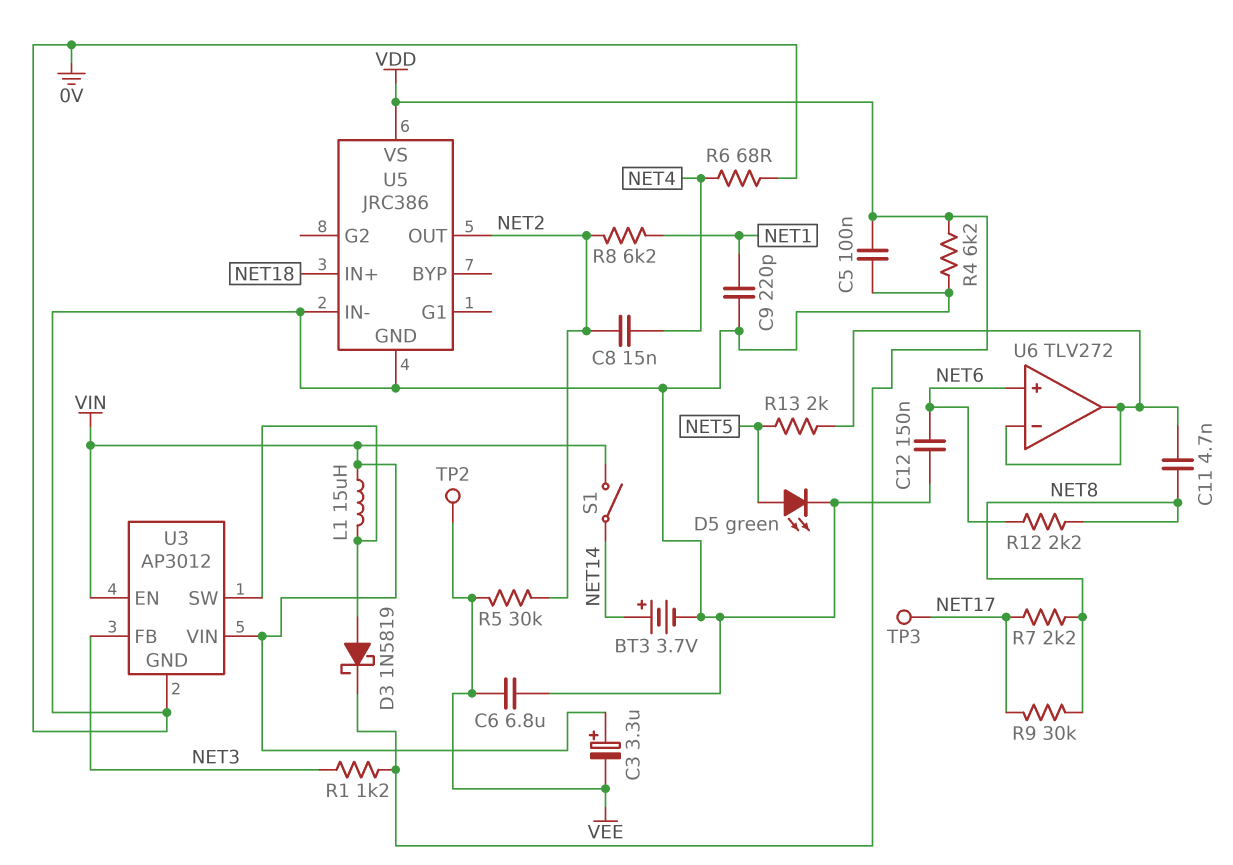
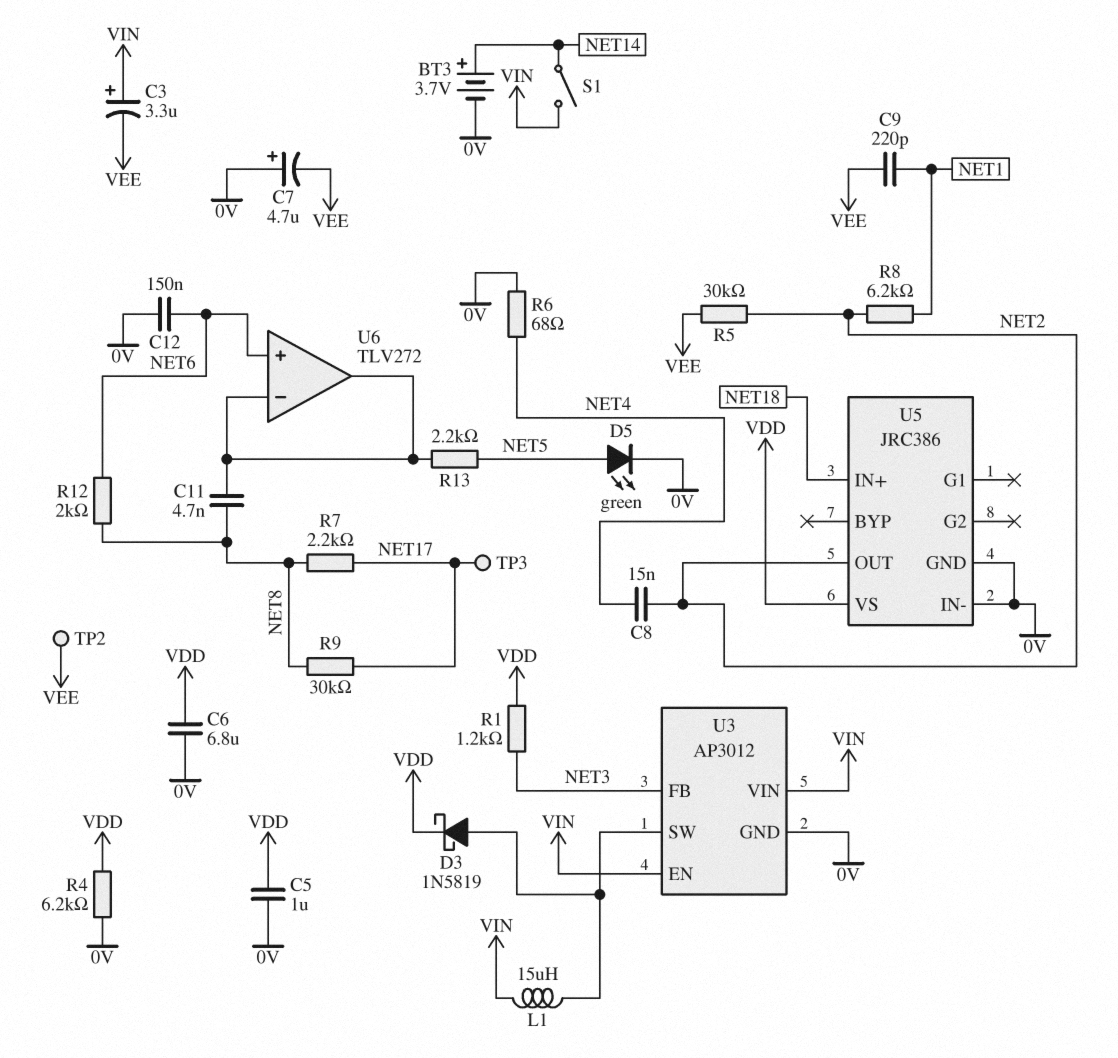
C5: 100nF (0V, VDD) -> 1uF (0V, VDD)
C6: 6.8uF (0V, VEE) -> 6.8uF (0V, VDD)
C7: none -> 4.7uF (plus 0V, minus VEE)
C9: 220pF (0V, NET1) -> 220pF (NET1, VEE)
R12: 2.2k (NET6, NET8) -> 2k (NET6, NET8)
R13: 2k (NET5, U6/in-) -> 2.2k (NET5, U6/in-)

